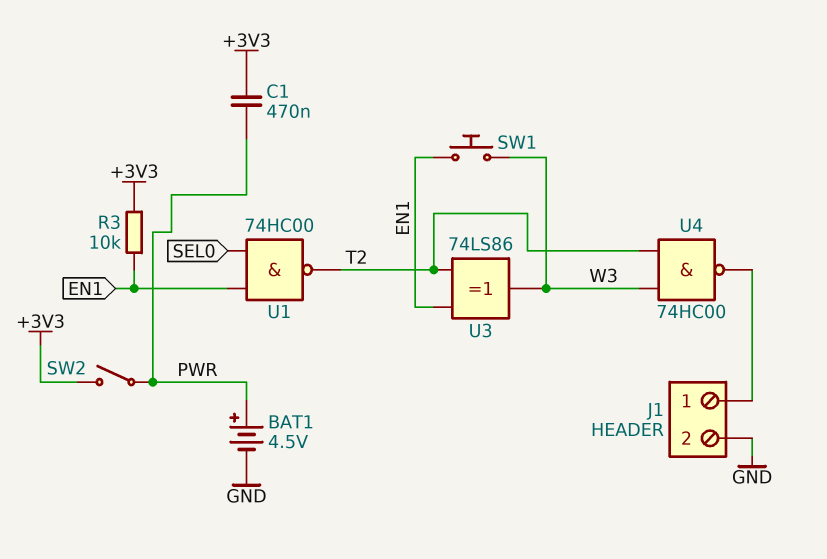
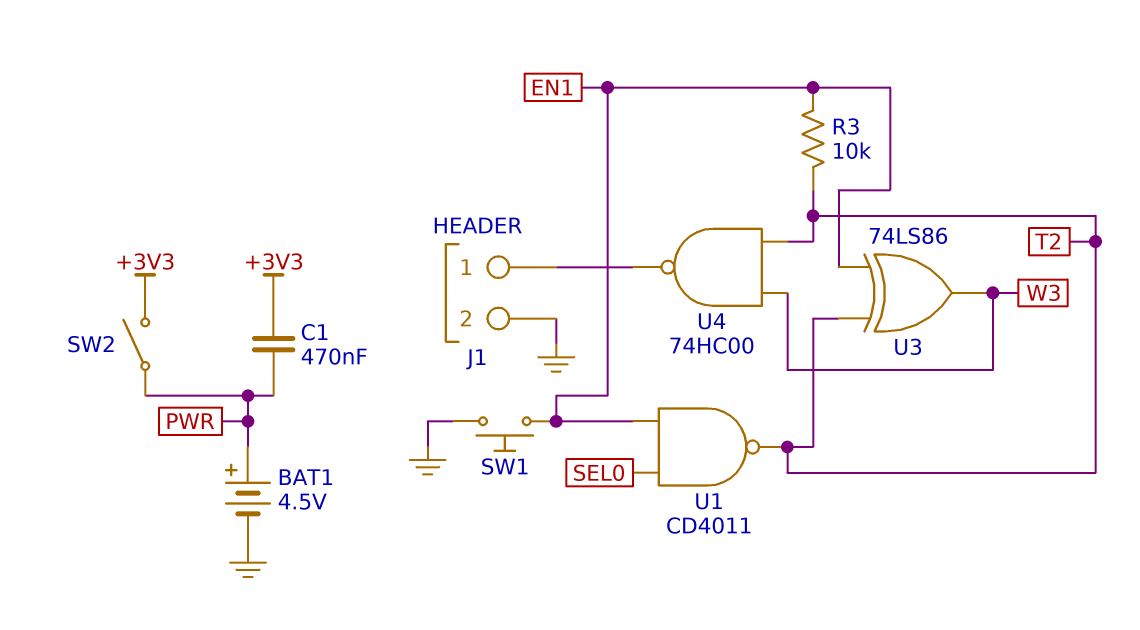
R3: 10k (+3V3, EN1) -> 10k (EN1, T2)
SW1: button (EN1, W3) -> button (EN1, GND)
U1: NAND 74HC00 (in EN1, in SEL0, out T2) -> NAND CD4011 (in EN1, in SEL0, out T2)

